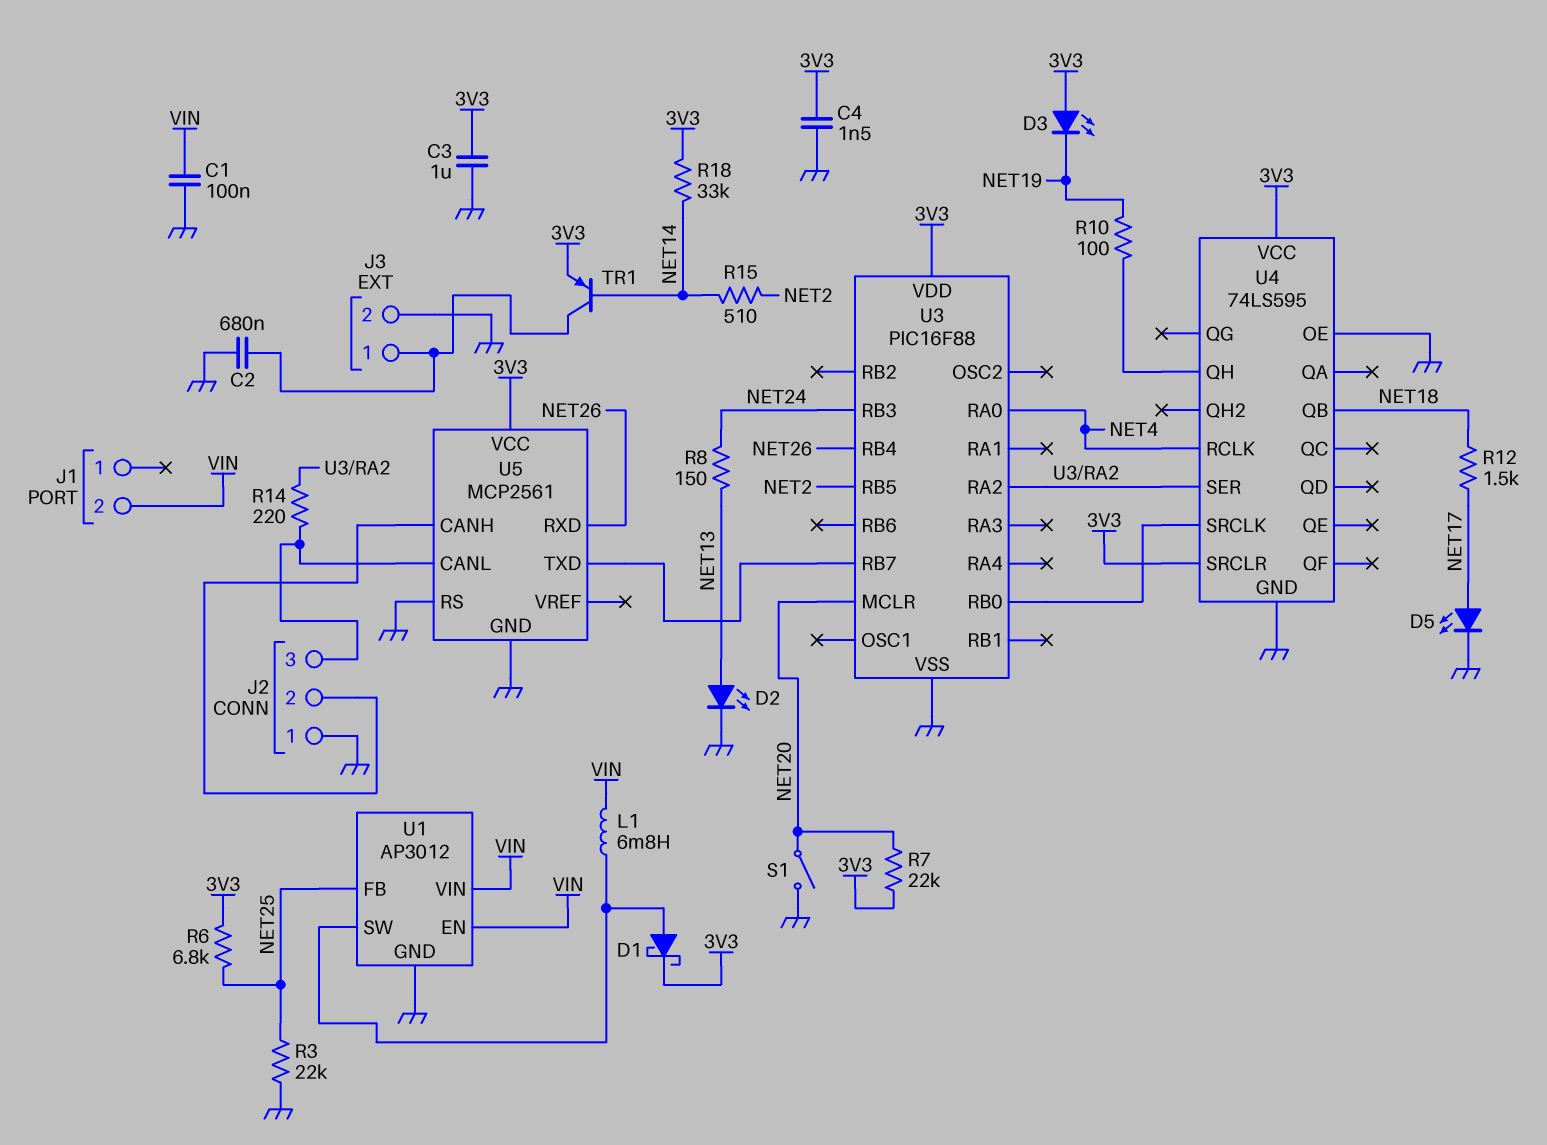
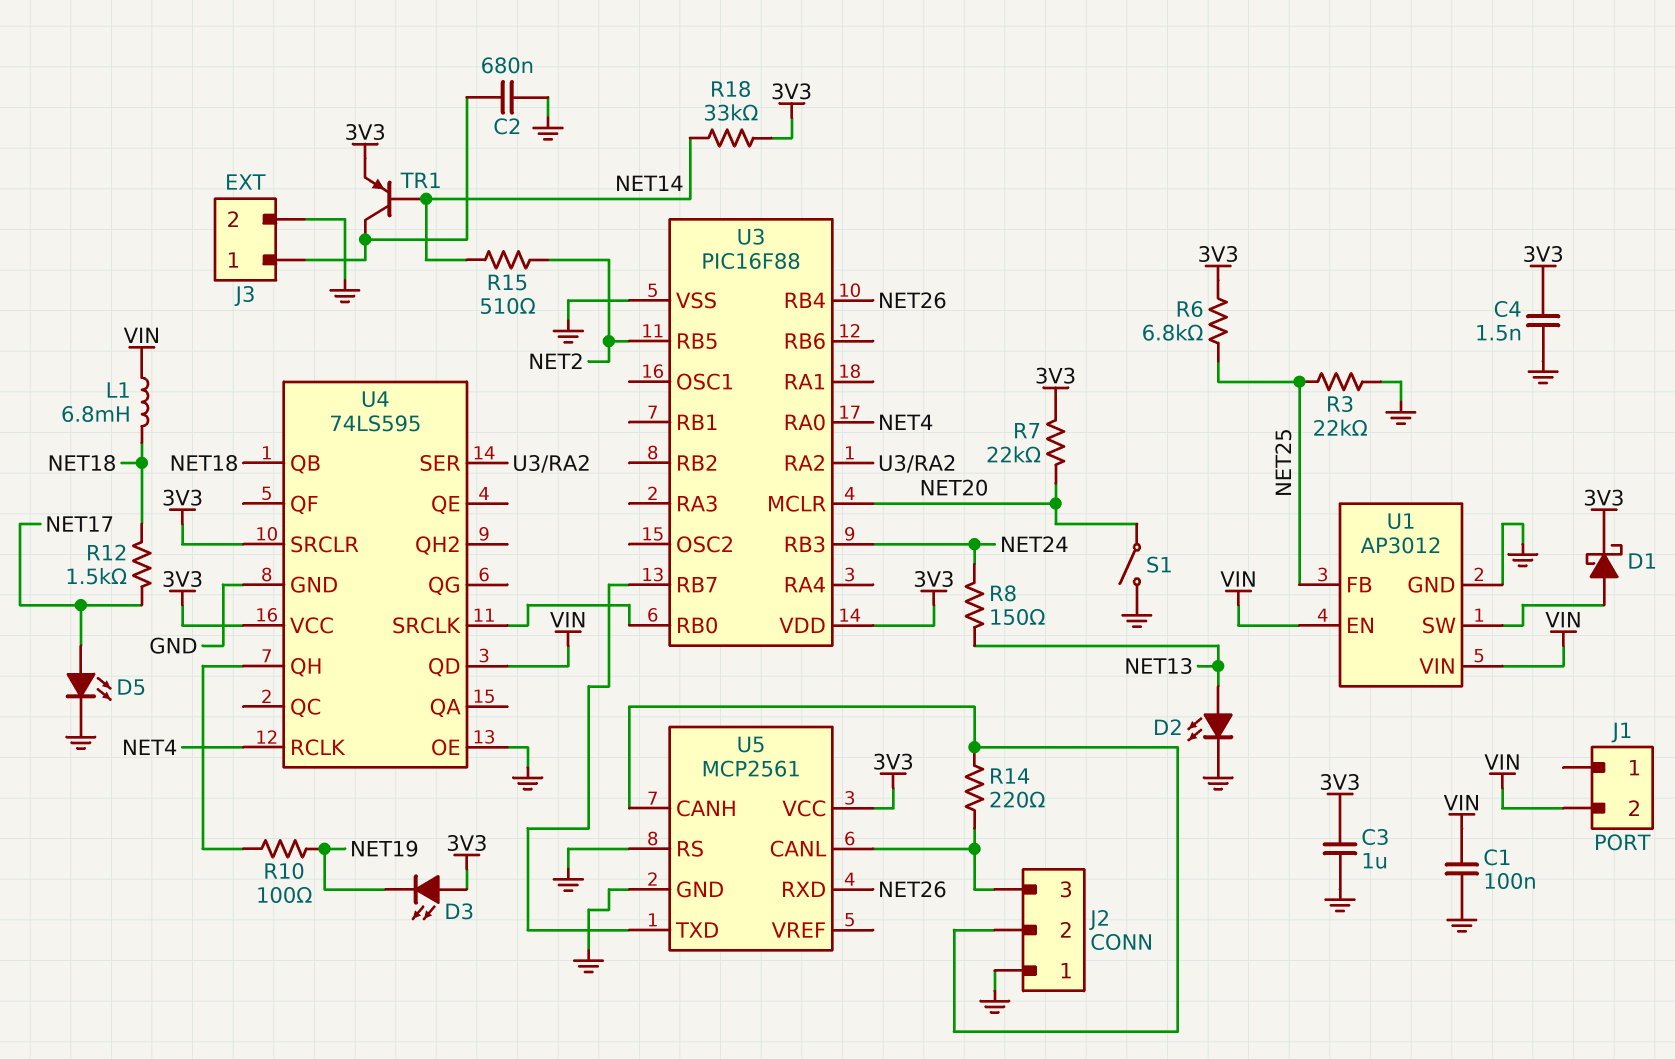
L1: 6.8mH (U1/SW, VIN) -> 6.8mH (NET18, VIN)
R14: 220 (J2/3, U3/RA2) -> 220 (J2/2, J2/3)
U4 pin QD: none -> VIN

